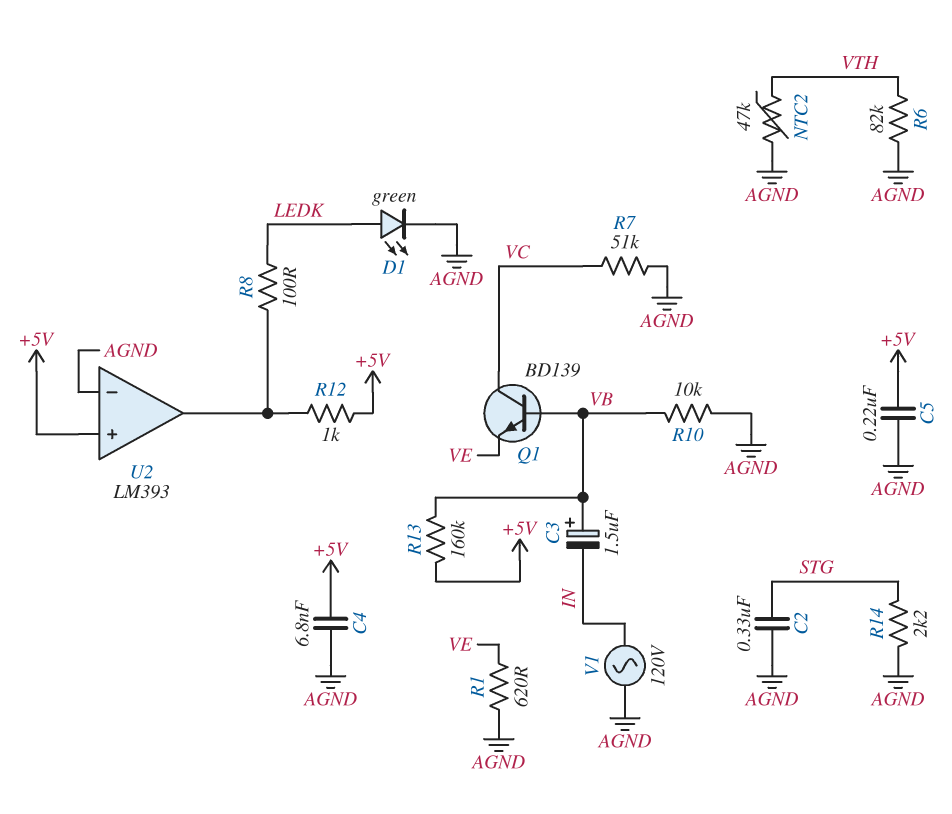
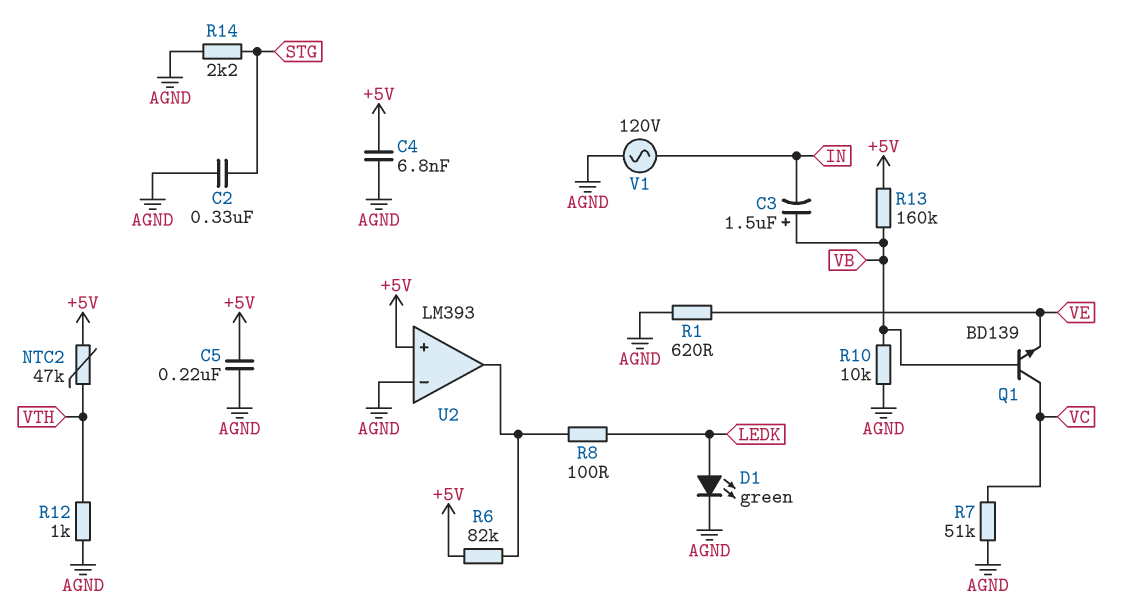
NTC2: 47k (AGND, VTH) -> 47k (+5V, VTH)
R6: 82k (AGND, VTH) -> 82k (+5V, U2/out)
R12: 1k (+5V, U2/out) -> 1k (AGND, VTH)

